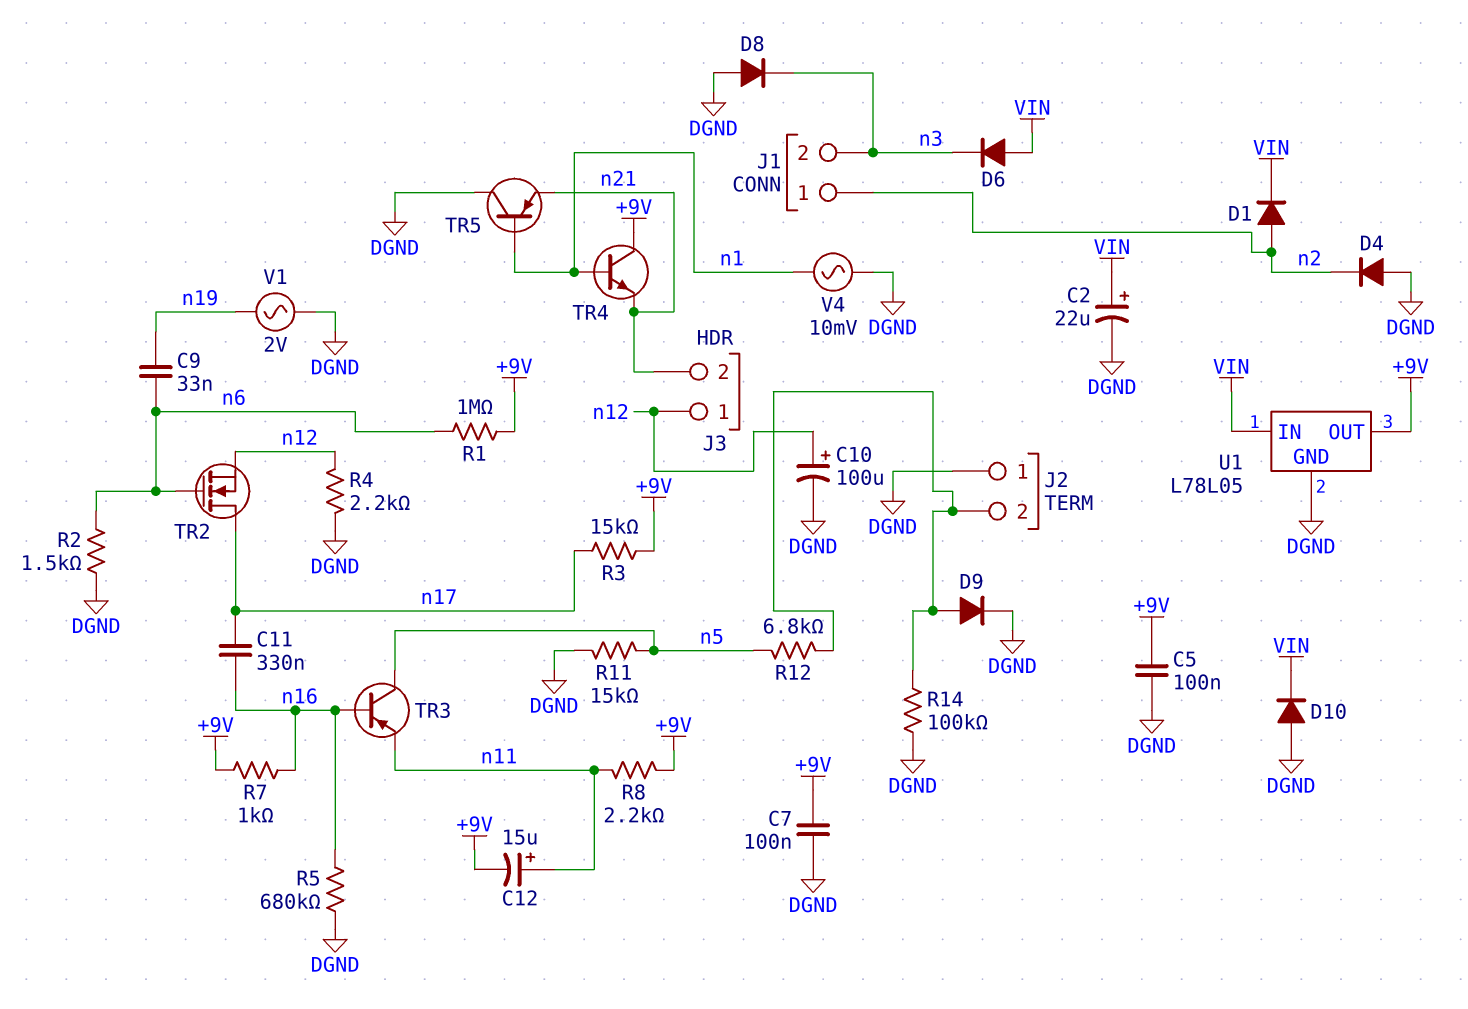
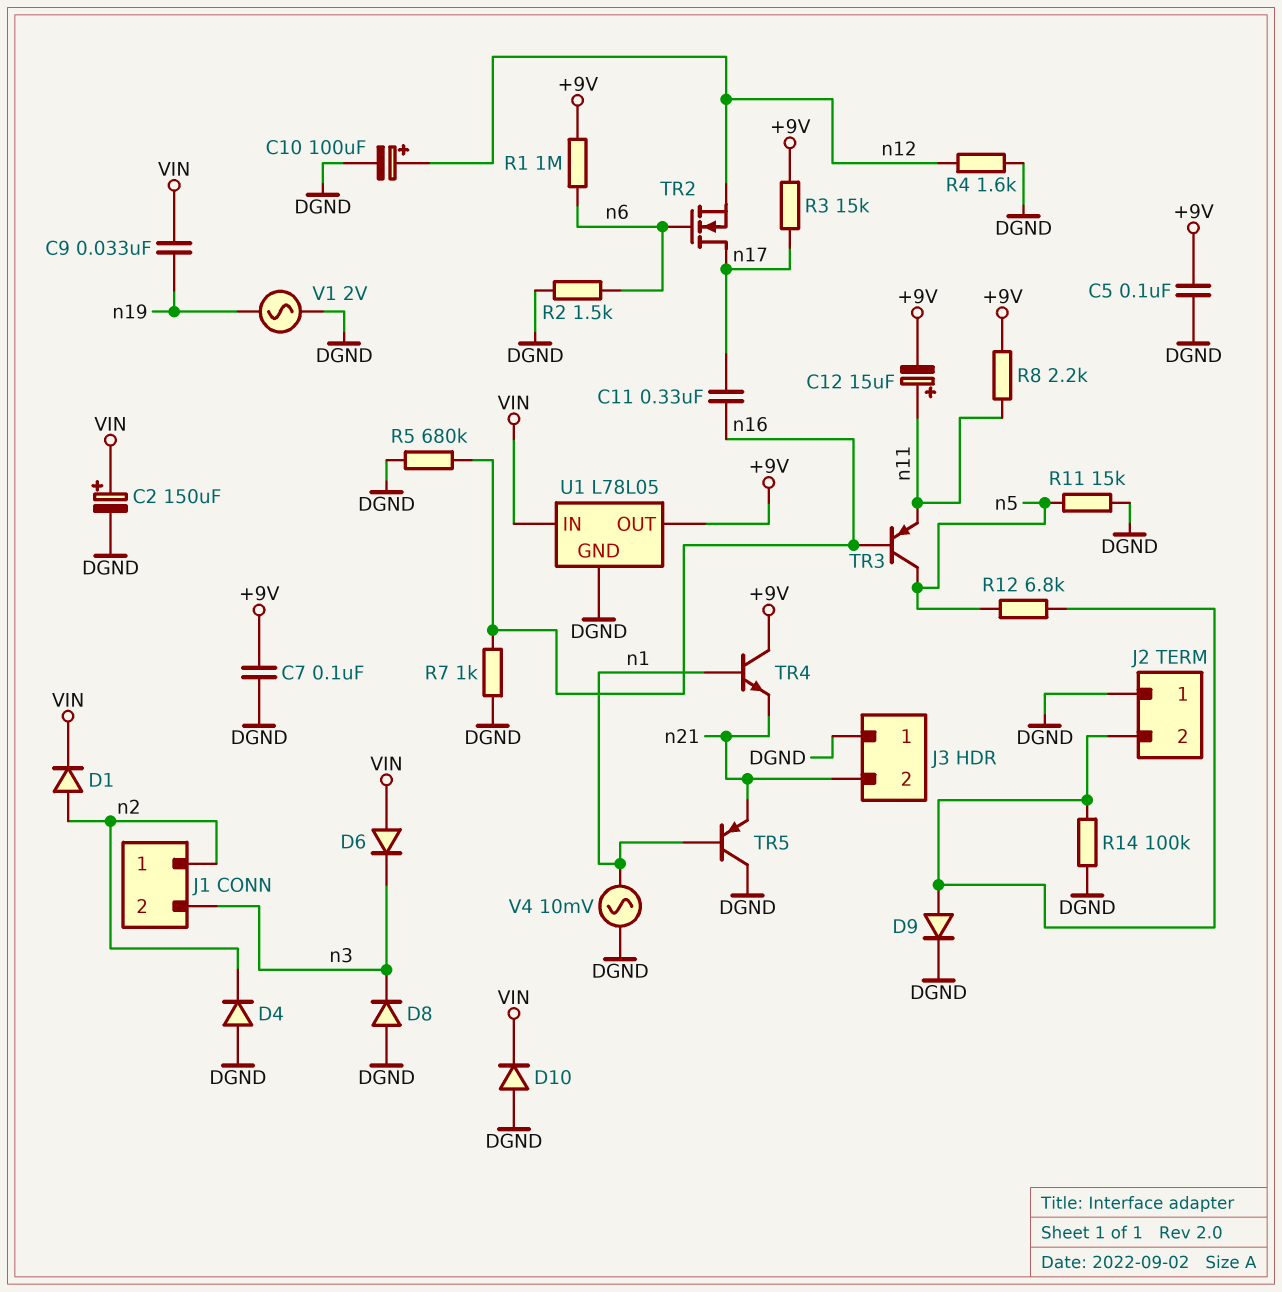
C2: 22uF (plus VIN, minus DGND) -> 150uF (plus VIN, minus DGND)
C9: 33nF (n6, n19) -> 33nF (VIN, n19)
J3 pin 1: n12 -> DGND
R4: 2.2k (DGND, n12) -> 1.6k (DGND, n12)
R7: 1k (+9V, n16) -> 1k (DGND, n16)

